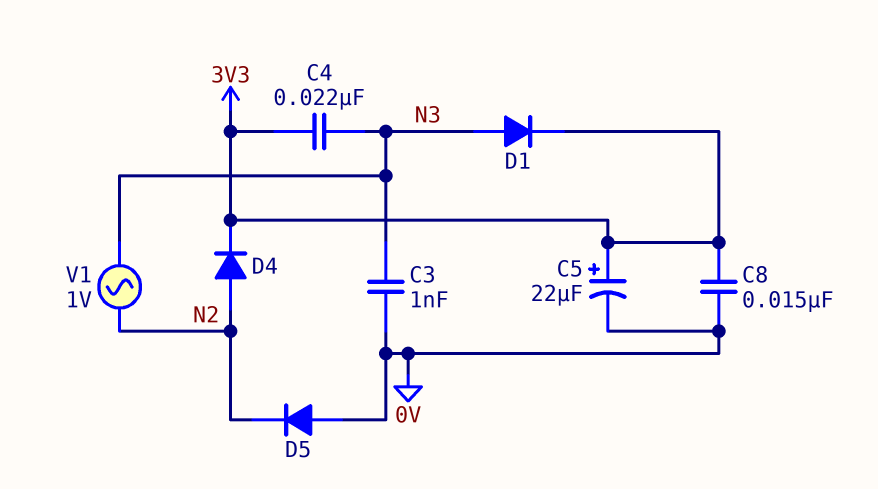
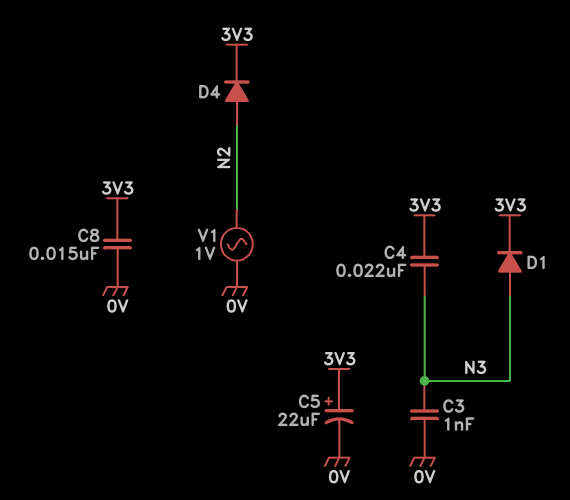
D5: diode (A 0V, K N2) -> none
V1: AC 1V (N2, N3) -> AC 1V (0V, N2)

